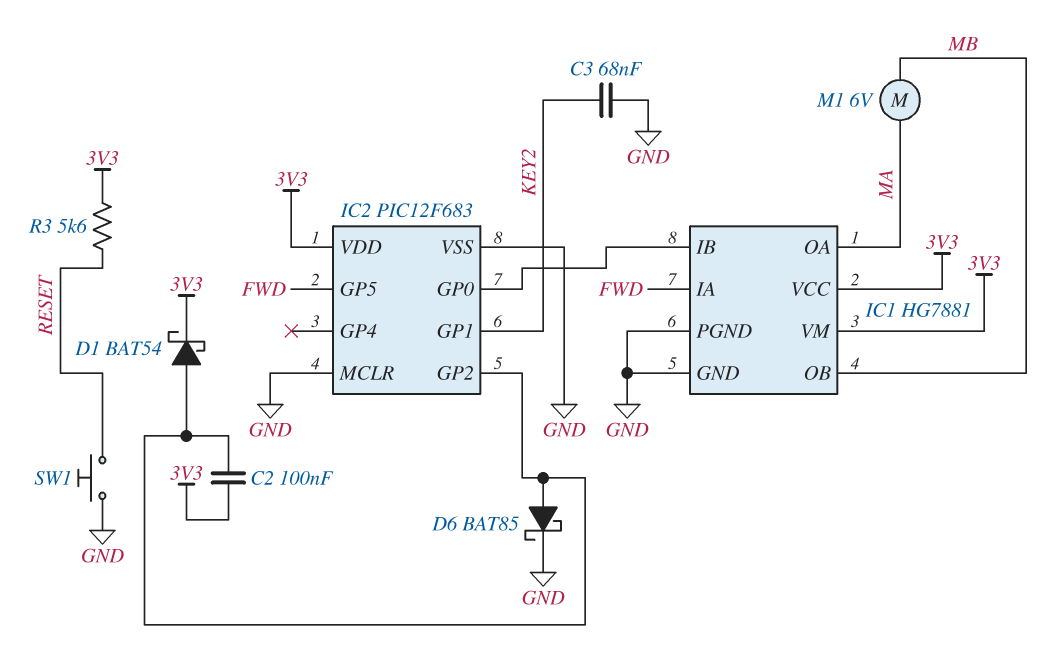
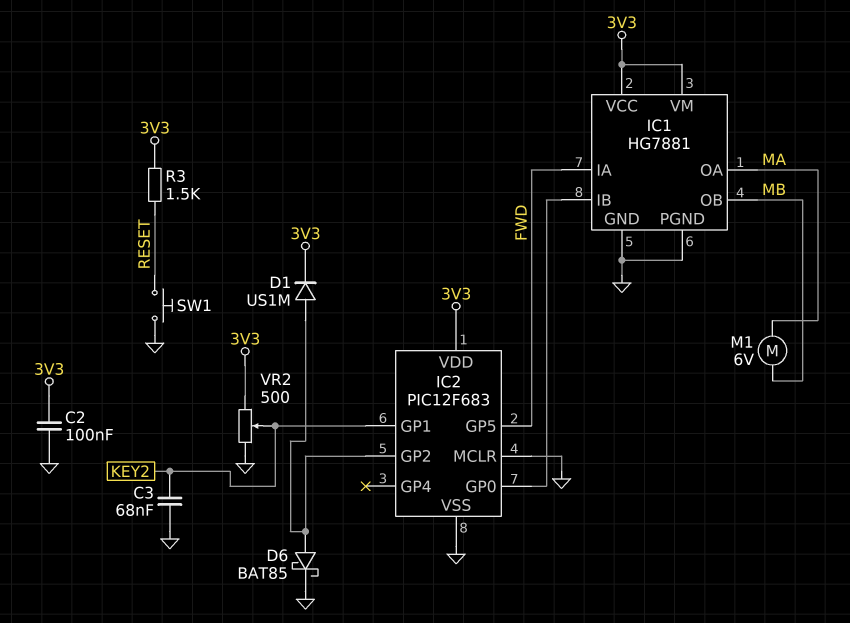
C2: 100nF (3V3, IC2/GP2) -> 100nF (3V3, GND)
D1: schottky BAT54 (A IC2/GP2, K 3V3) -> diode US1M (A IC2/GP2, K 3V3)
R3: 5.6k (3V3, RESET) -> 1.5k (3V3, RESET)
VR2: none -> 500 (3V3, GND, wiper KEY2)

